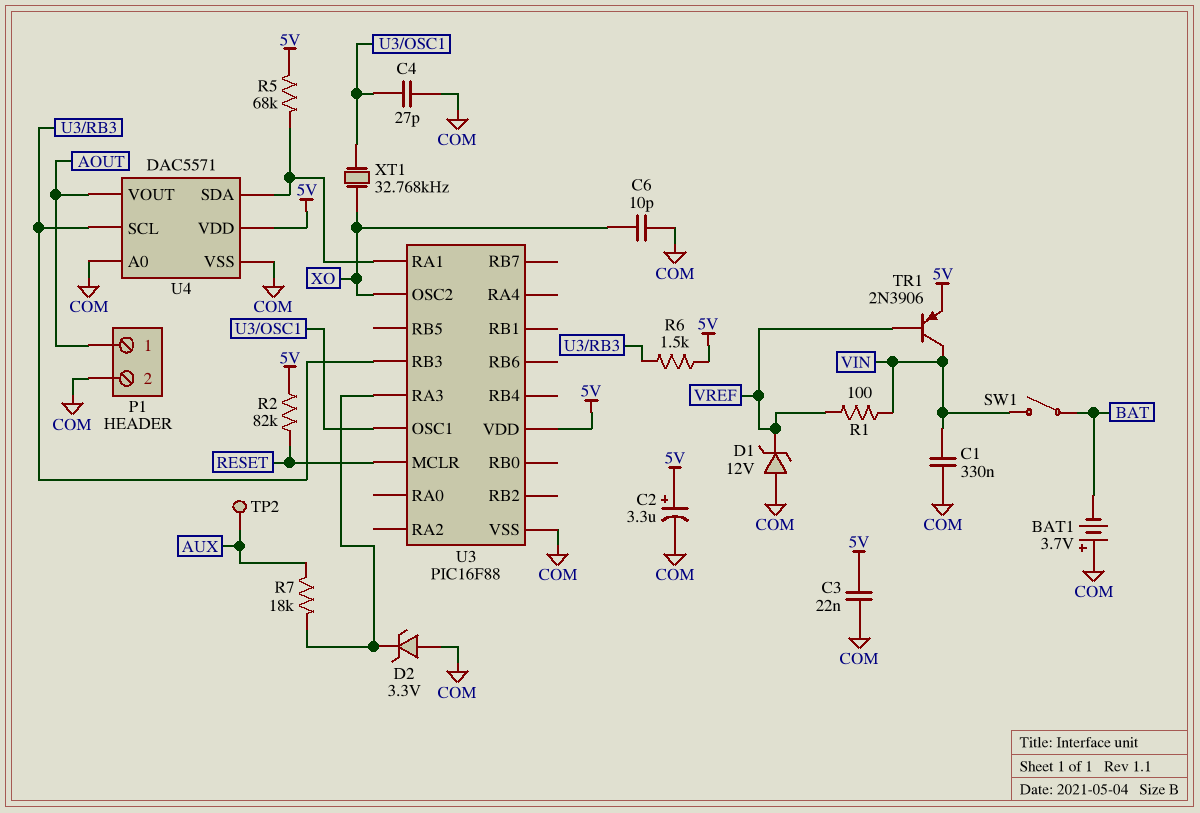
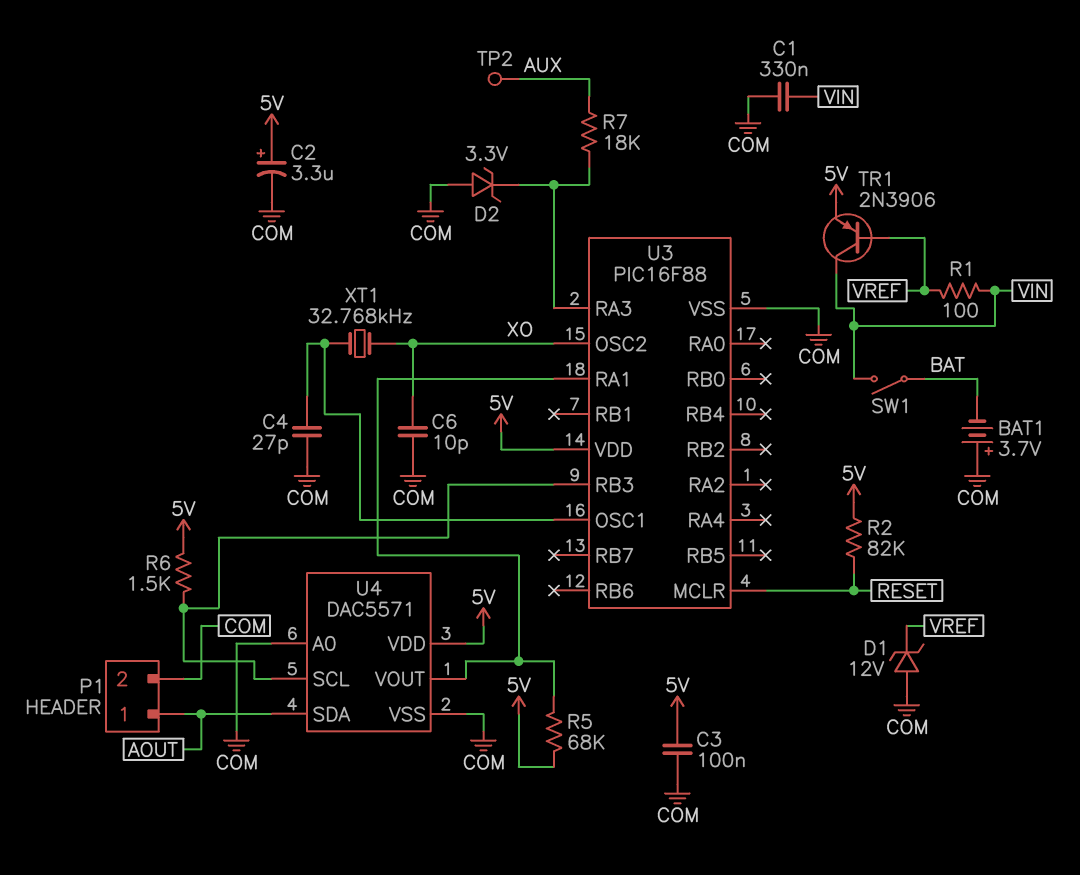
C3: 22nF (5V, COM) -> 100nF (5V, COM)
U4 pin SDA: U3/RA1 -> AOUT
U4 pin VOUT: AOUT -> U3/RA1

